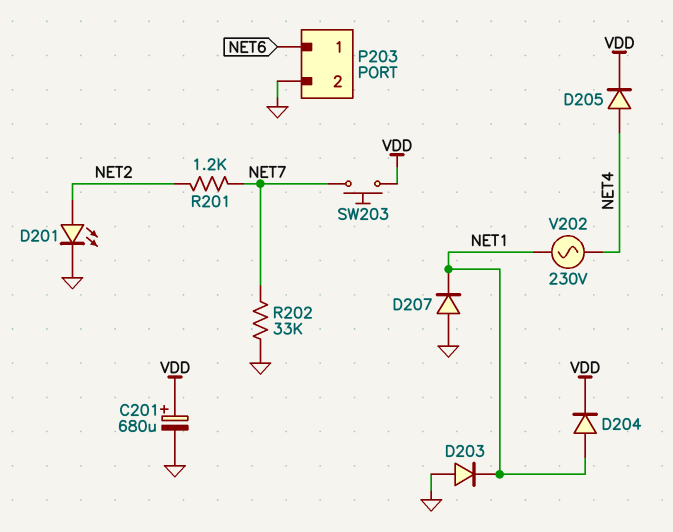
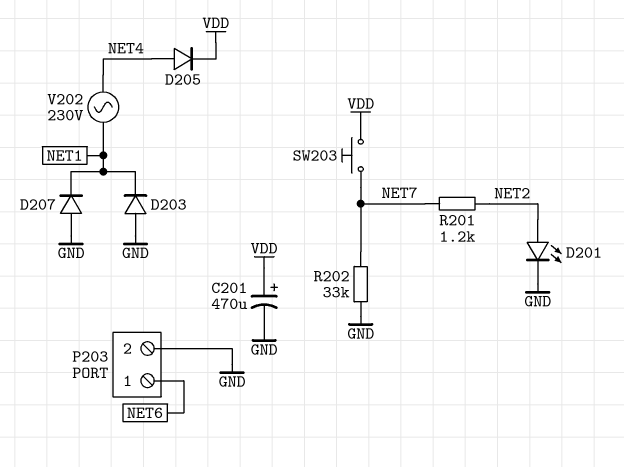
C201: 680uF (plus VDD, minus GND) -> 470uF (plus VDD, minus GND)
D204: diode (A NET1, K VDD) -> none

